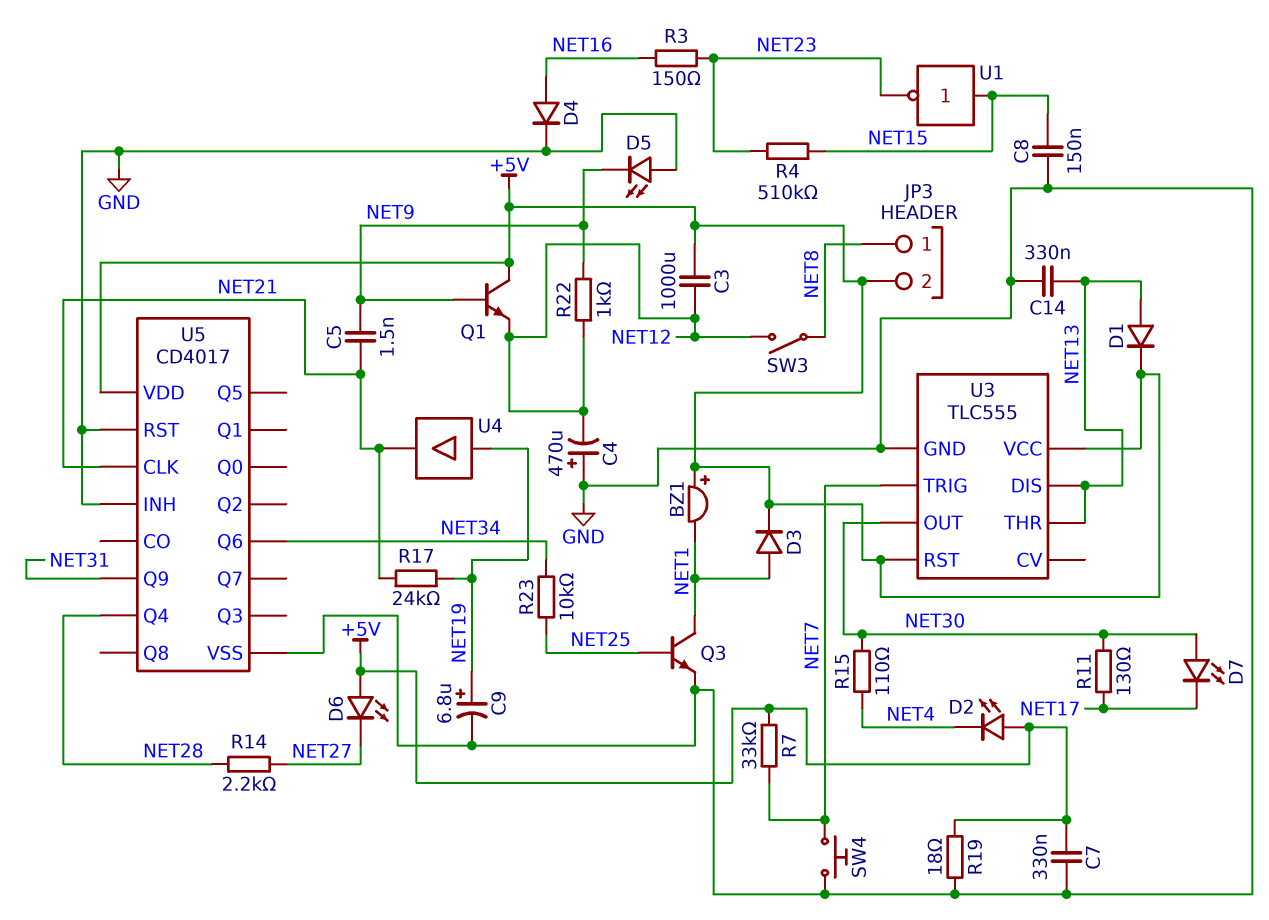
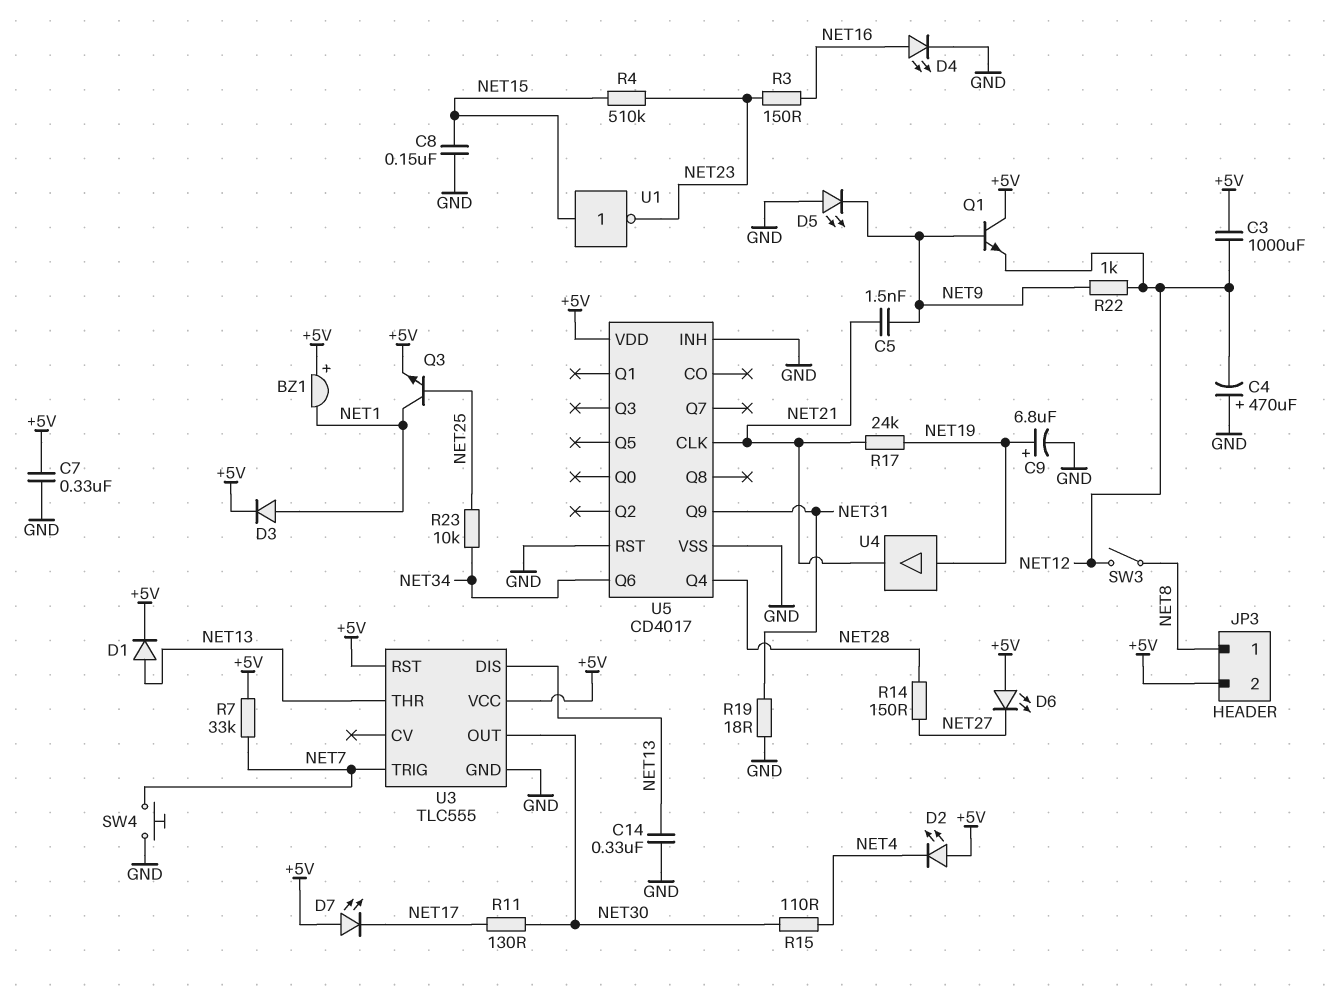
D4: diode (A NET16, K GND) -> LED (A NET16, K GND)
D7: LED (A NET30, K NET17) -> LED (A +5V, K NET17)
Q3: NPN (B NET25, C NET1, E GND) -> NPN (B NET25, C NET1, E +5V)
R14: 2.2k (NET27, NET28) -> 150 (NET27, NET28)
R19: 18 (+5V, GND) -> 18 (GND, NET31)

